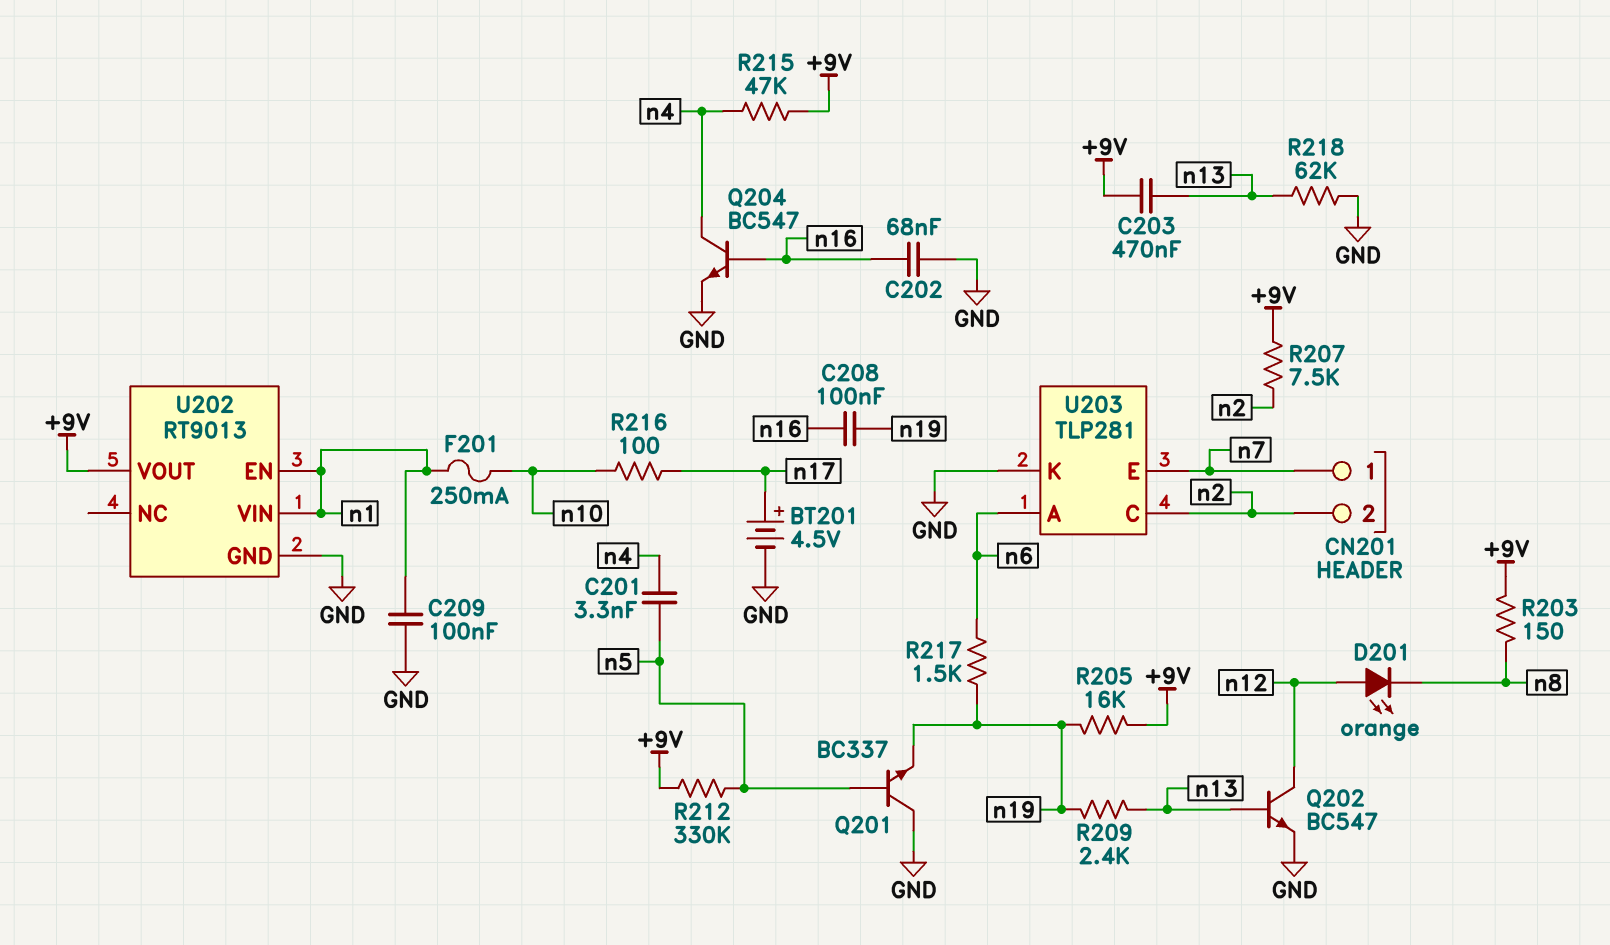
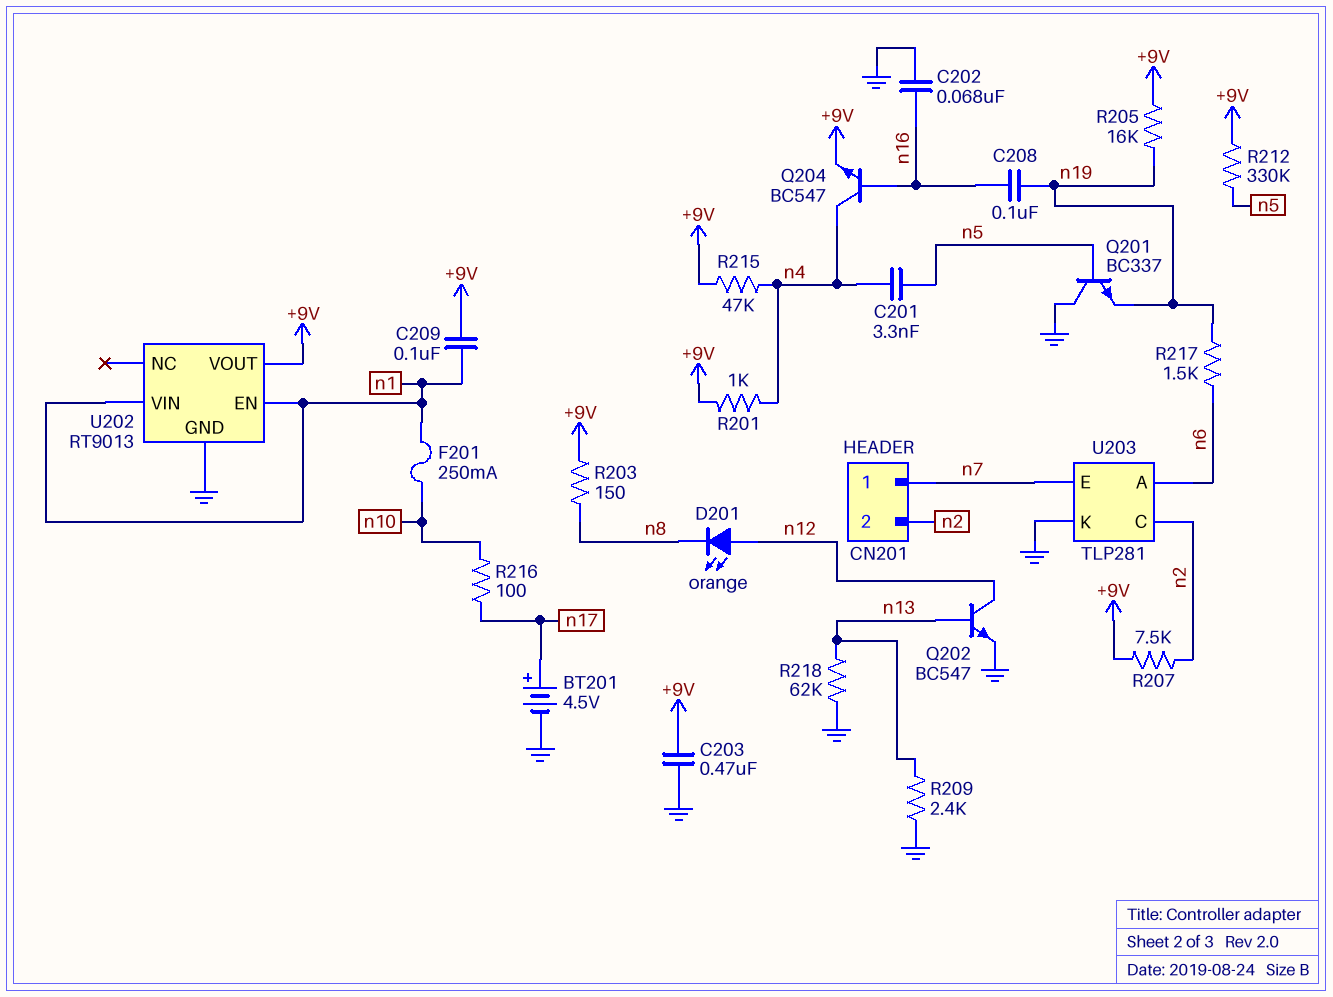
C203: 470nF (+9V, n13) -> 470nF (+9V, GND)
C209: 100nF (GND, n1) -> 100nF (+9V, n1)
Q204: NPN BC547 (B n16, C n4, E GND) -> NPN BC547 (B n16, C n4, E +9V)
R201: none -> 1k (+9V, n4)
R209: 2.4k (n13, n19) -> 2.4k (GND, n13)

